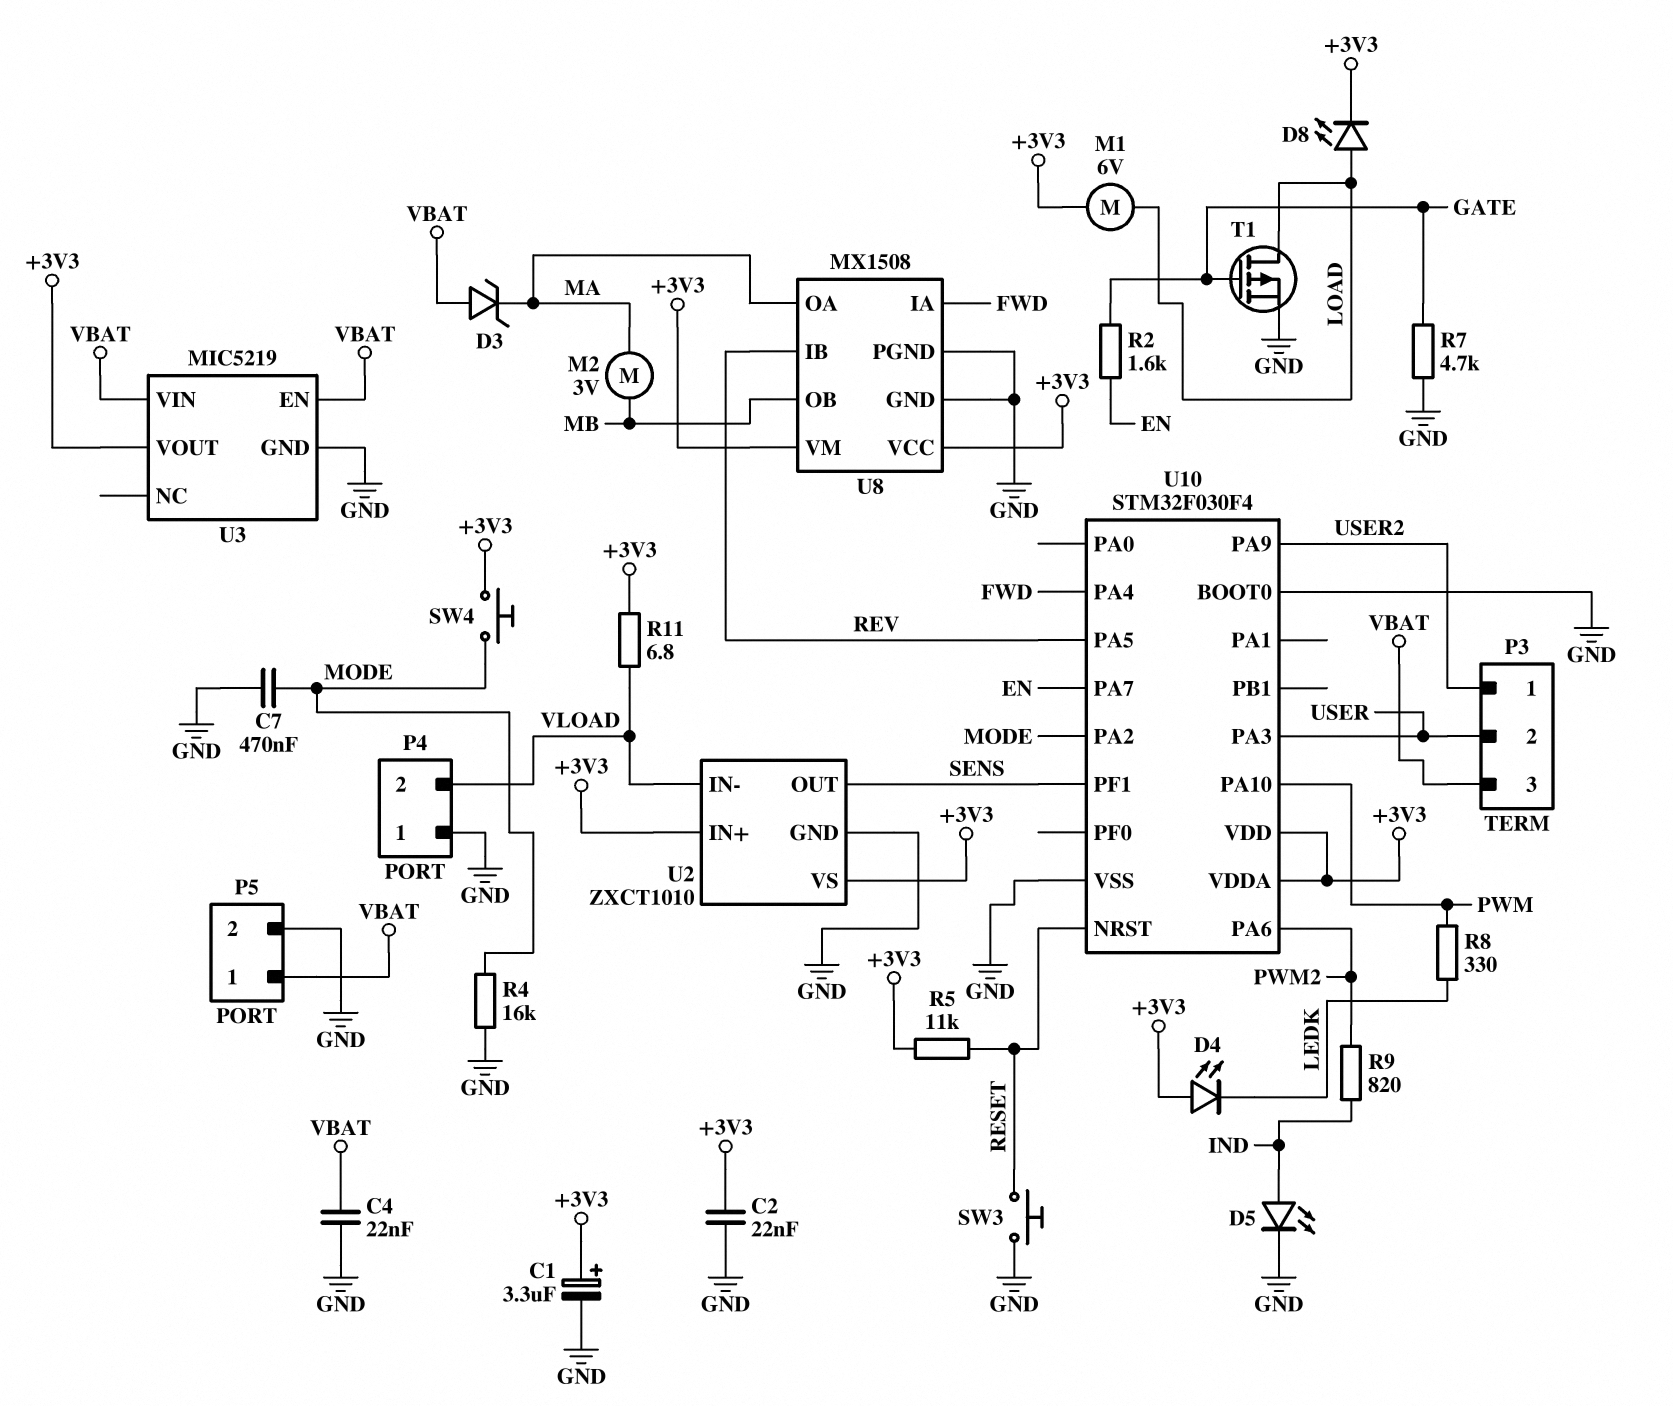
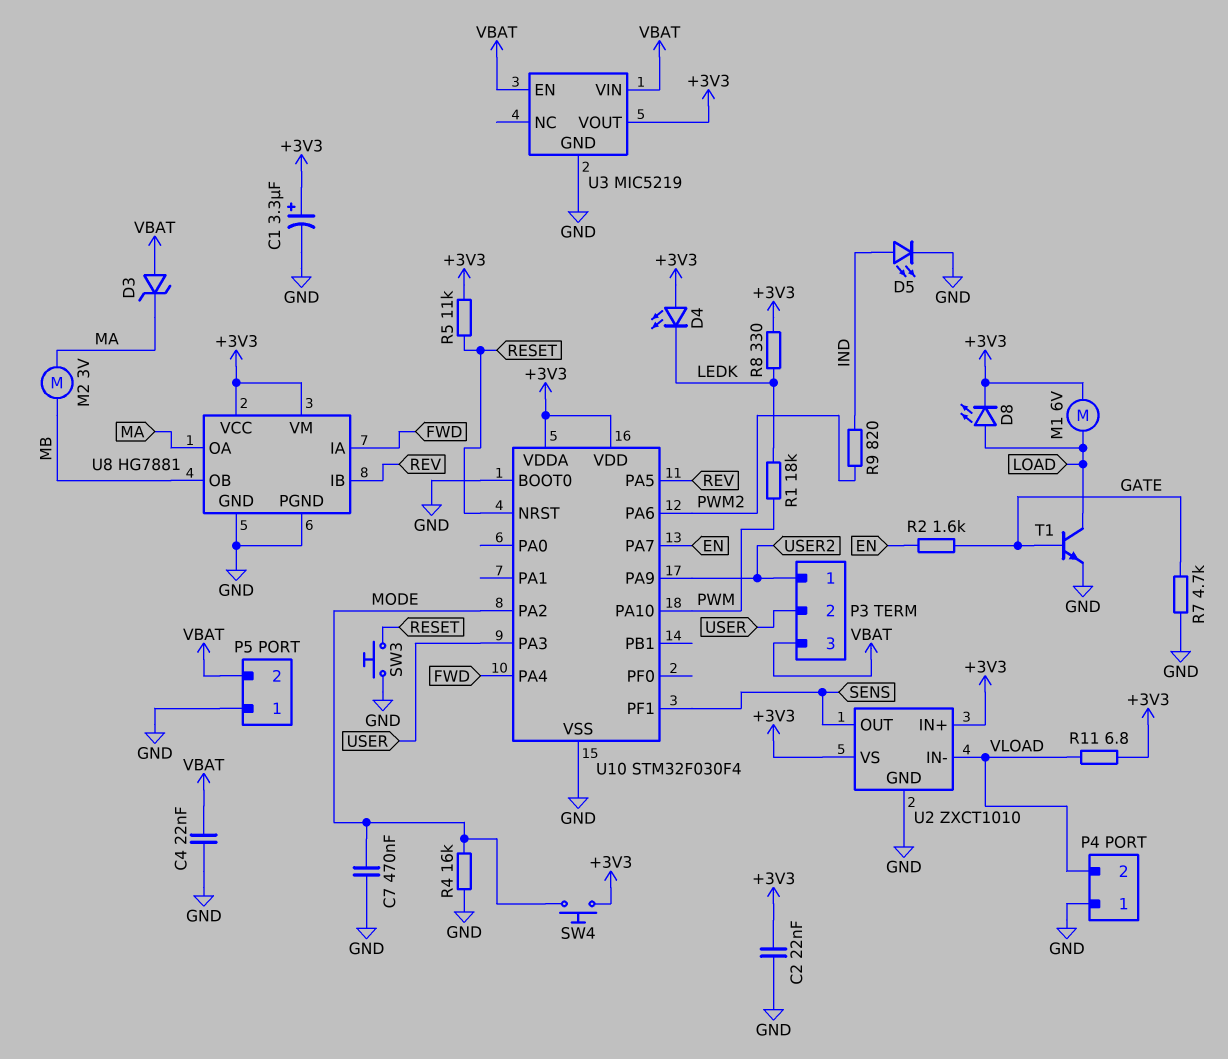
P5 pin 1: VBAT -> GND
P5 pin 2: GND -> VBAT
R1: none -> 18k (LEDK, PWM)
R8: 330 (LEDK, PWM) -> 330 (+3V3, LEDK)
T1: PMOS (G GATE, D LOAD, S GND) -> NPN (B GATE, C LOAD, E GND)
U8: MX1508 -> HG7881

